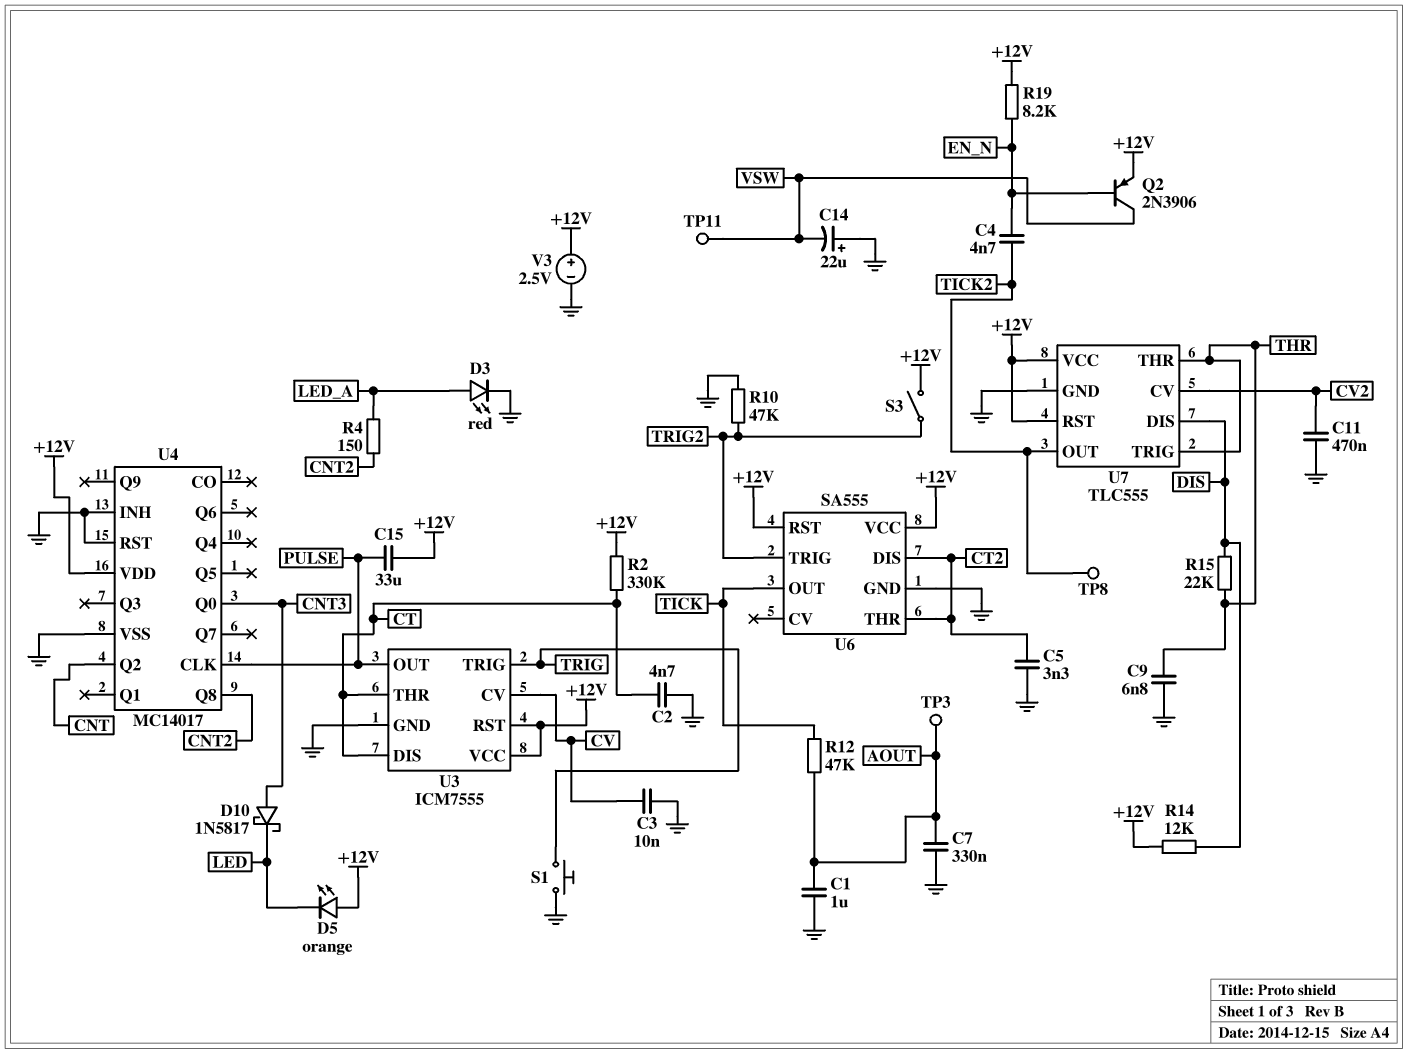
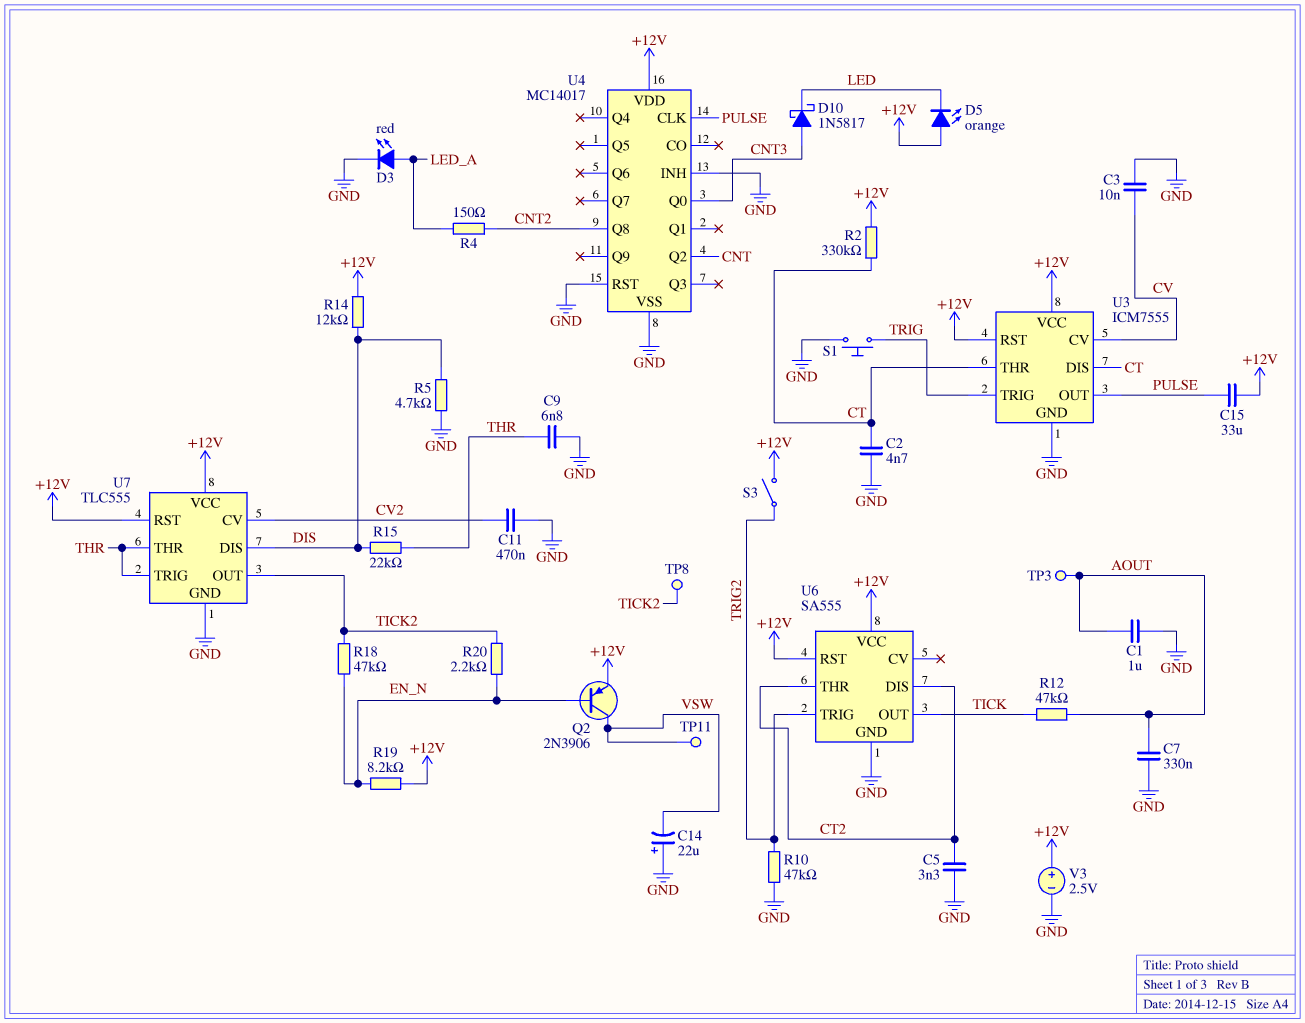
C4: 4.7nF (EN_N, TICK2) -> none
R5: none -> 4.7k (DIS, GND)
R18: none -> 47k (EN_N, TICK2)
R20: none -> 2.2k (EN_N, TICK2)

